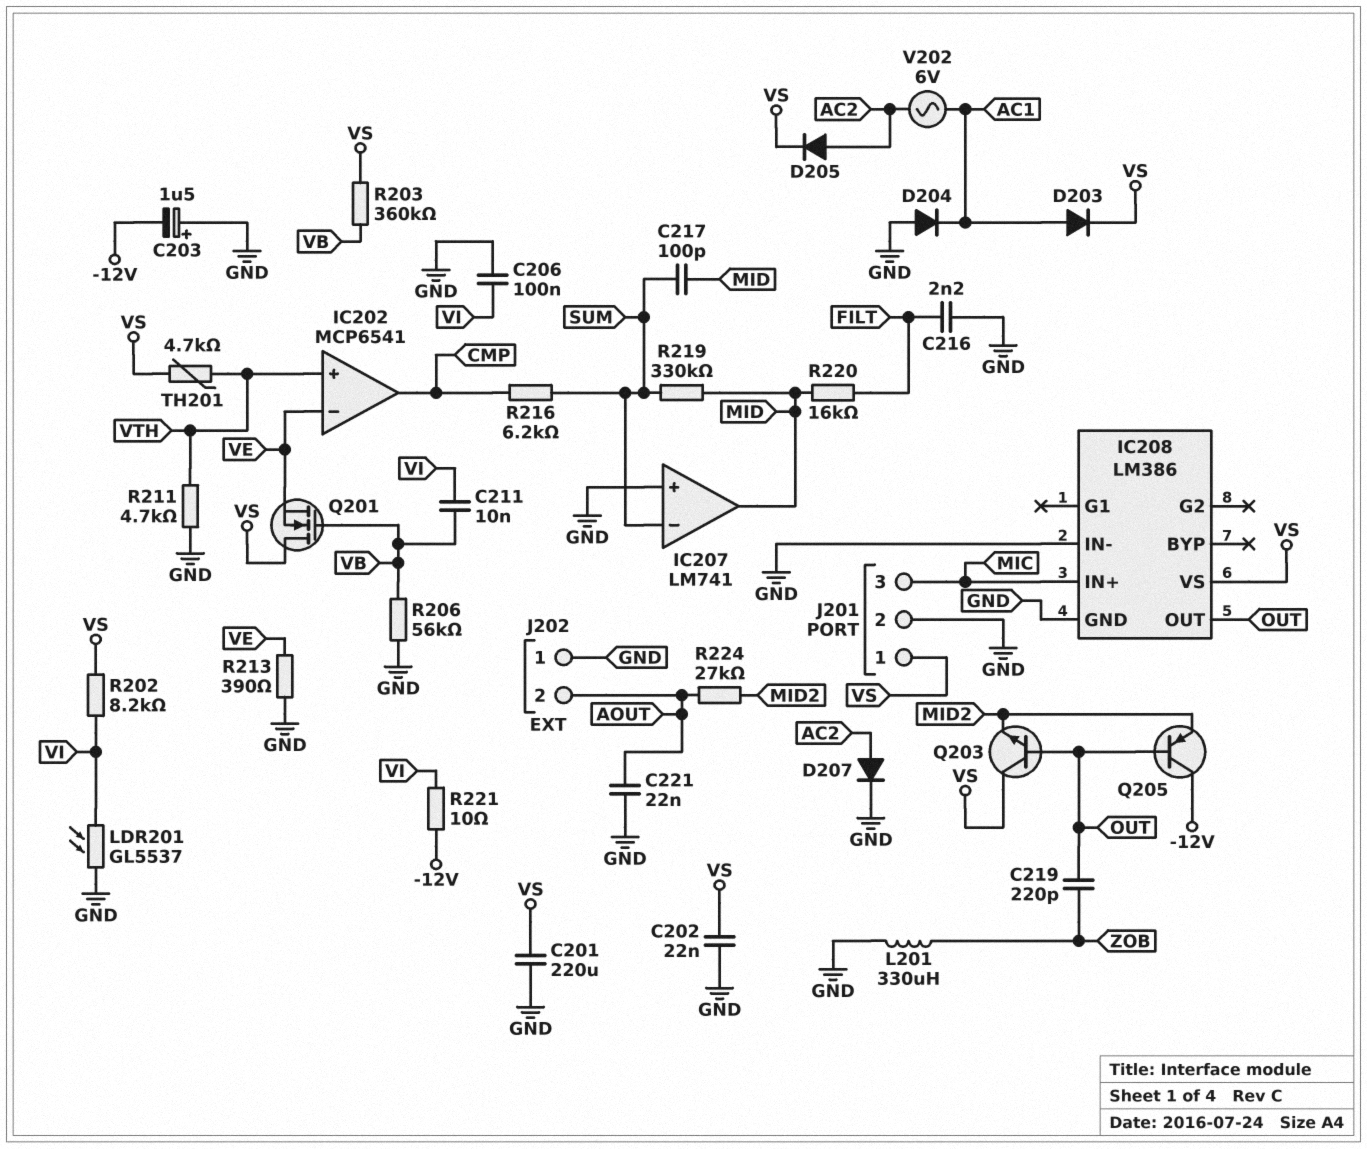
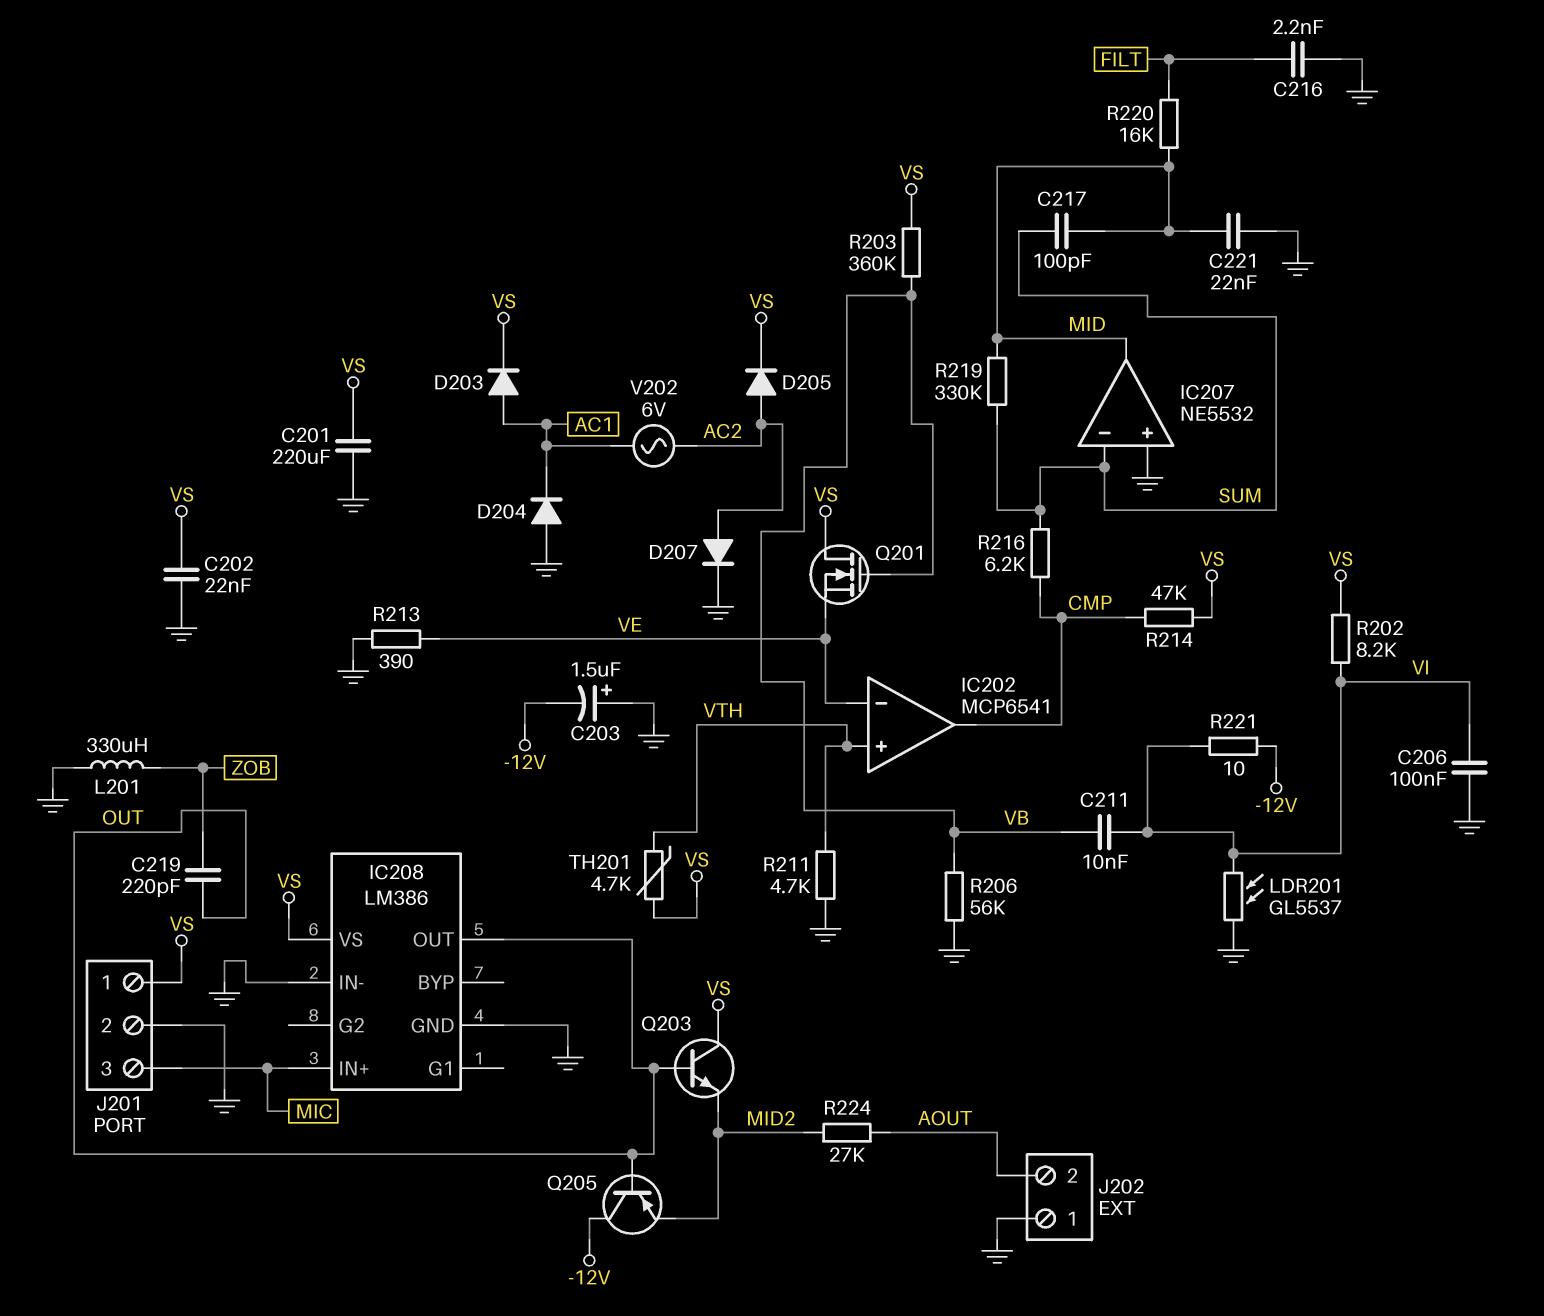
C221: 22nF (AOUT, GND) -> 22nF (GND, MID)
IC207: LM741 -> NE5532
R214: none -> 47k (CMP, VS)

